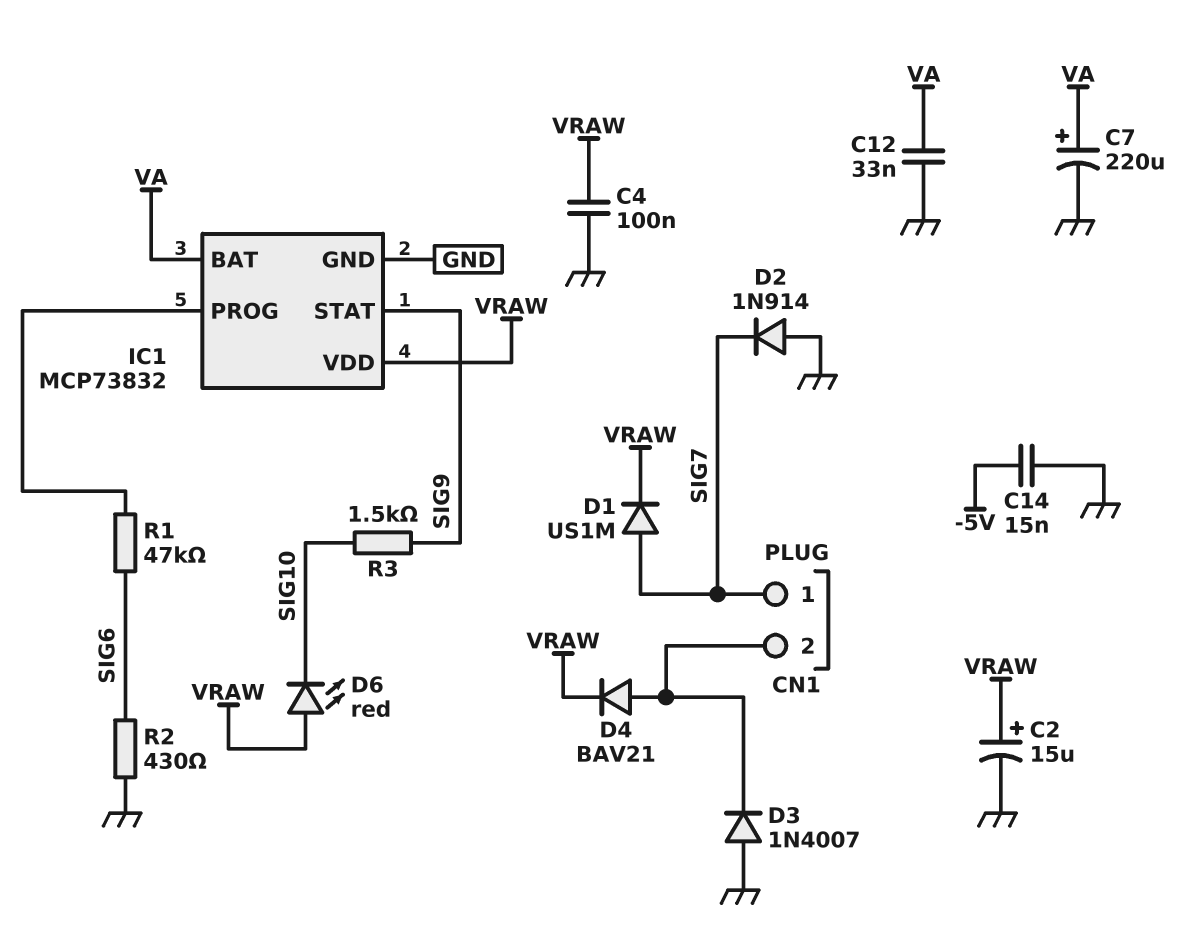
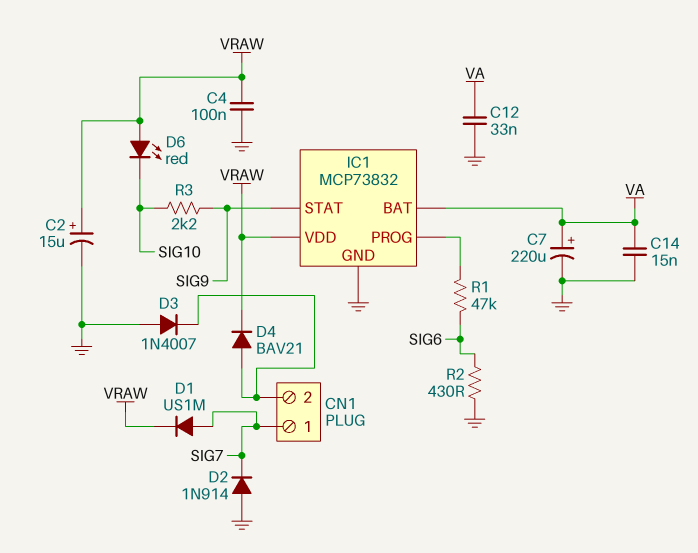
C14: 15nF (-5V, GND) -> 15nF (GND, VA)
R3: 1.5k (SIG9, SIG10) -> 2.2k (SIG9, SIG10)

